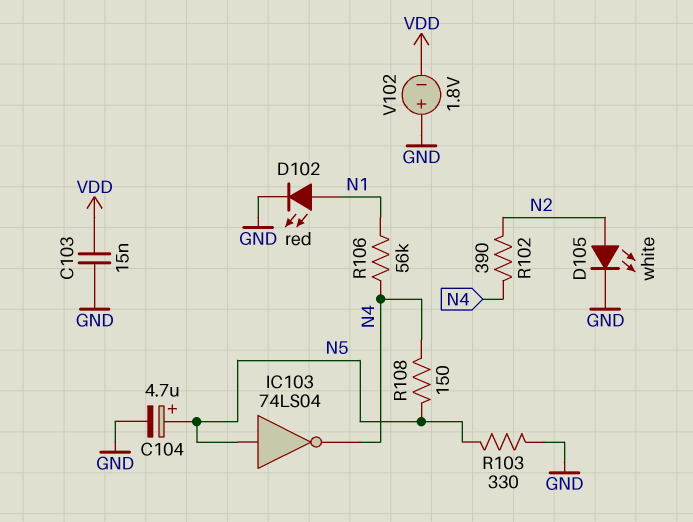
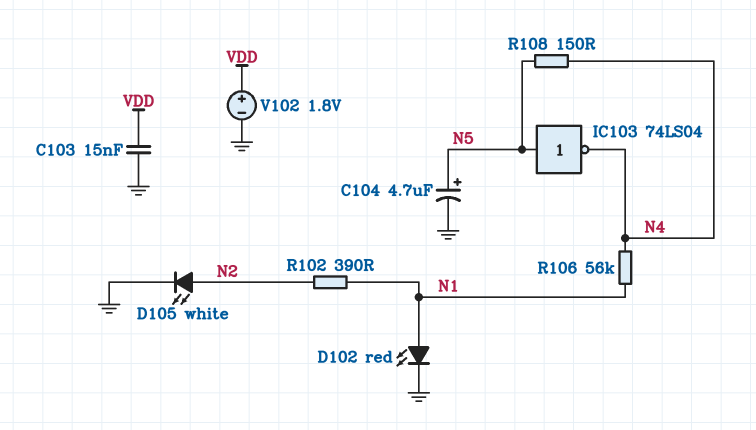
R102: 390 (N2, N4) -> 390 (N1, N2)
R103: 330 (GND, N5) -> none
V102: 1.8V (plus GND, minus VDD) -> 1.8V (plus VDD, minus GND)

